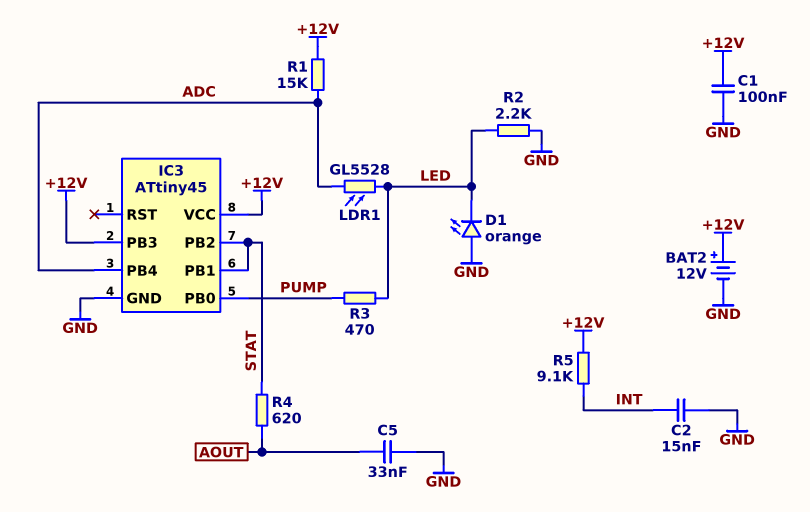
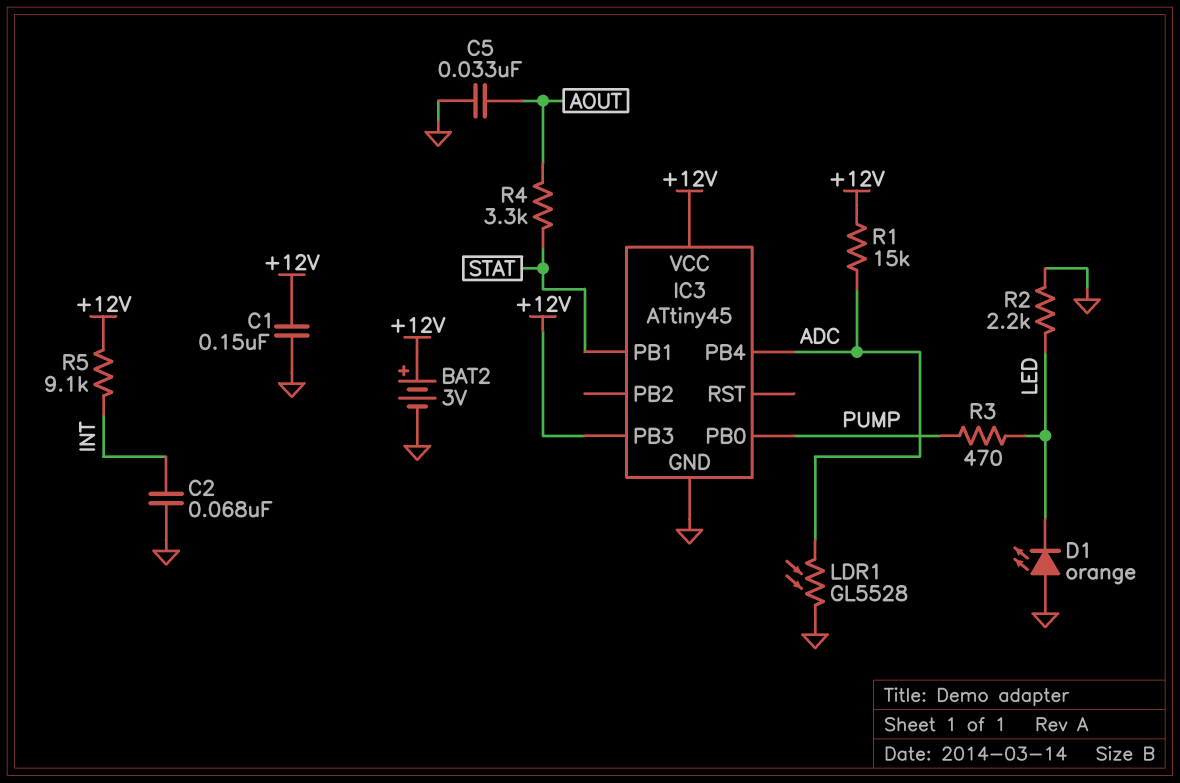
BAT2: 12V (plus +12V, minus GND) -> 3V (plus +12V, minus GND)
C1: 100nF (+12V, GND) -> 150nF (+12V, GND)
C2: 15nF (GND, INT) -> 68nF (GND, INT)
IC3 pin PB2: STAT -> none
LDR1: GL5528 (ADC, LED) -> GL5528 (ADC, GND)
R4: 620 (AOUT, STAT) -> 3.3k (AOUT, STAT)

